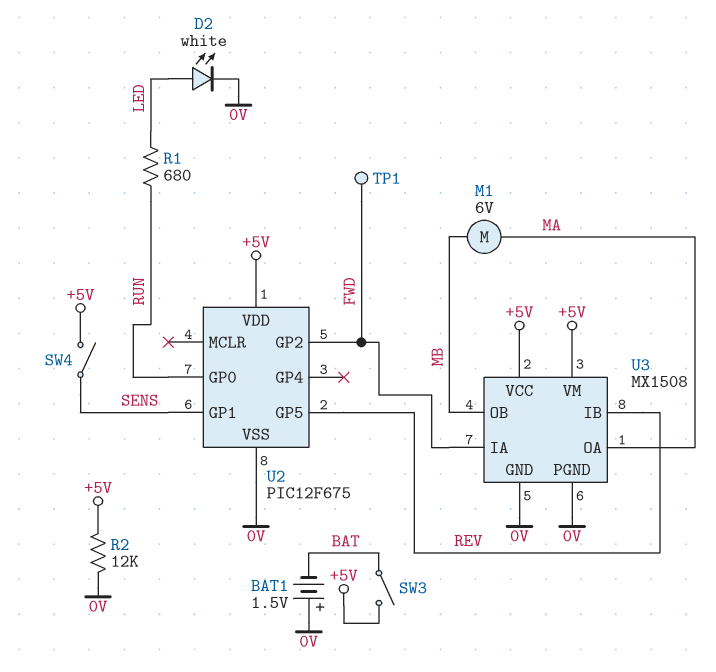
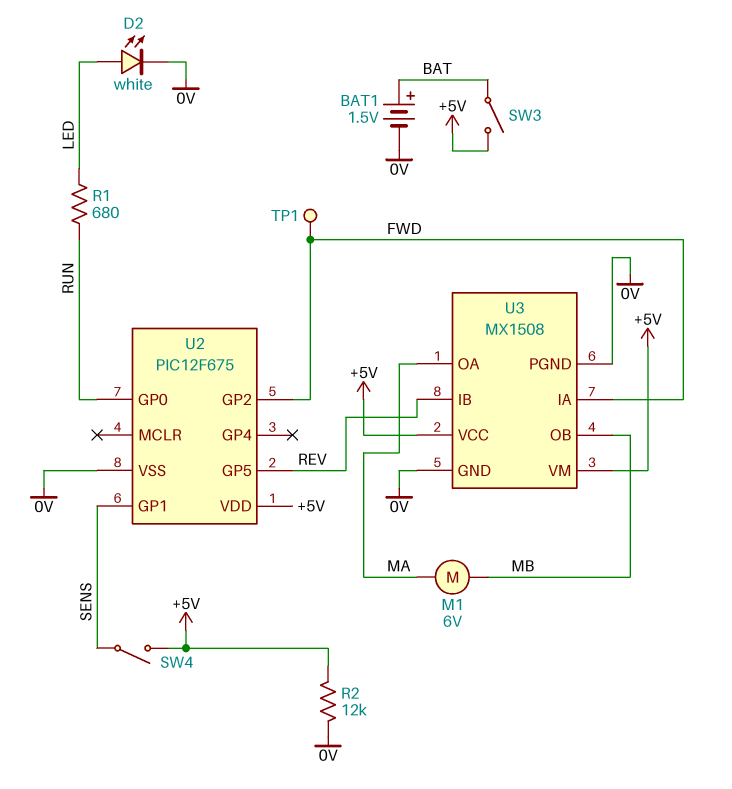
BAT1: 1.5V (plus 0V, minus BAT) -> 1.5V (plus BAT, minus 0V)

